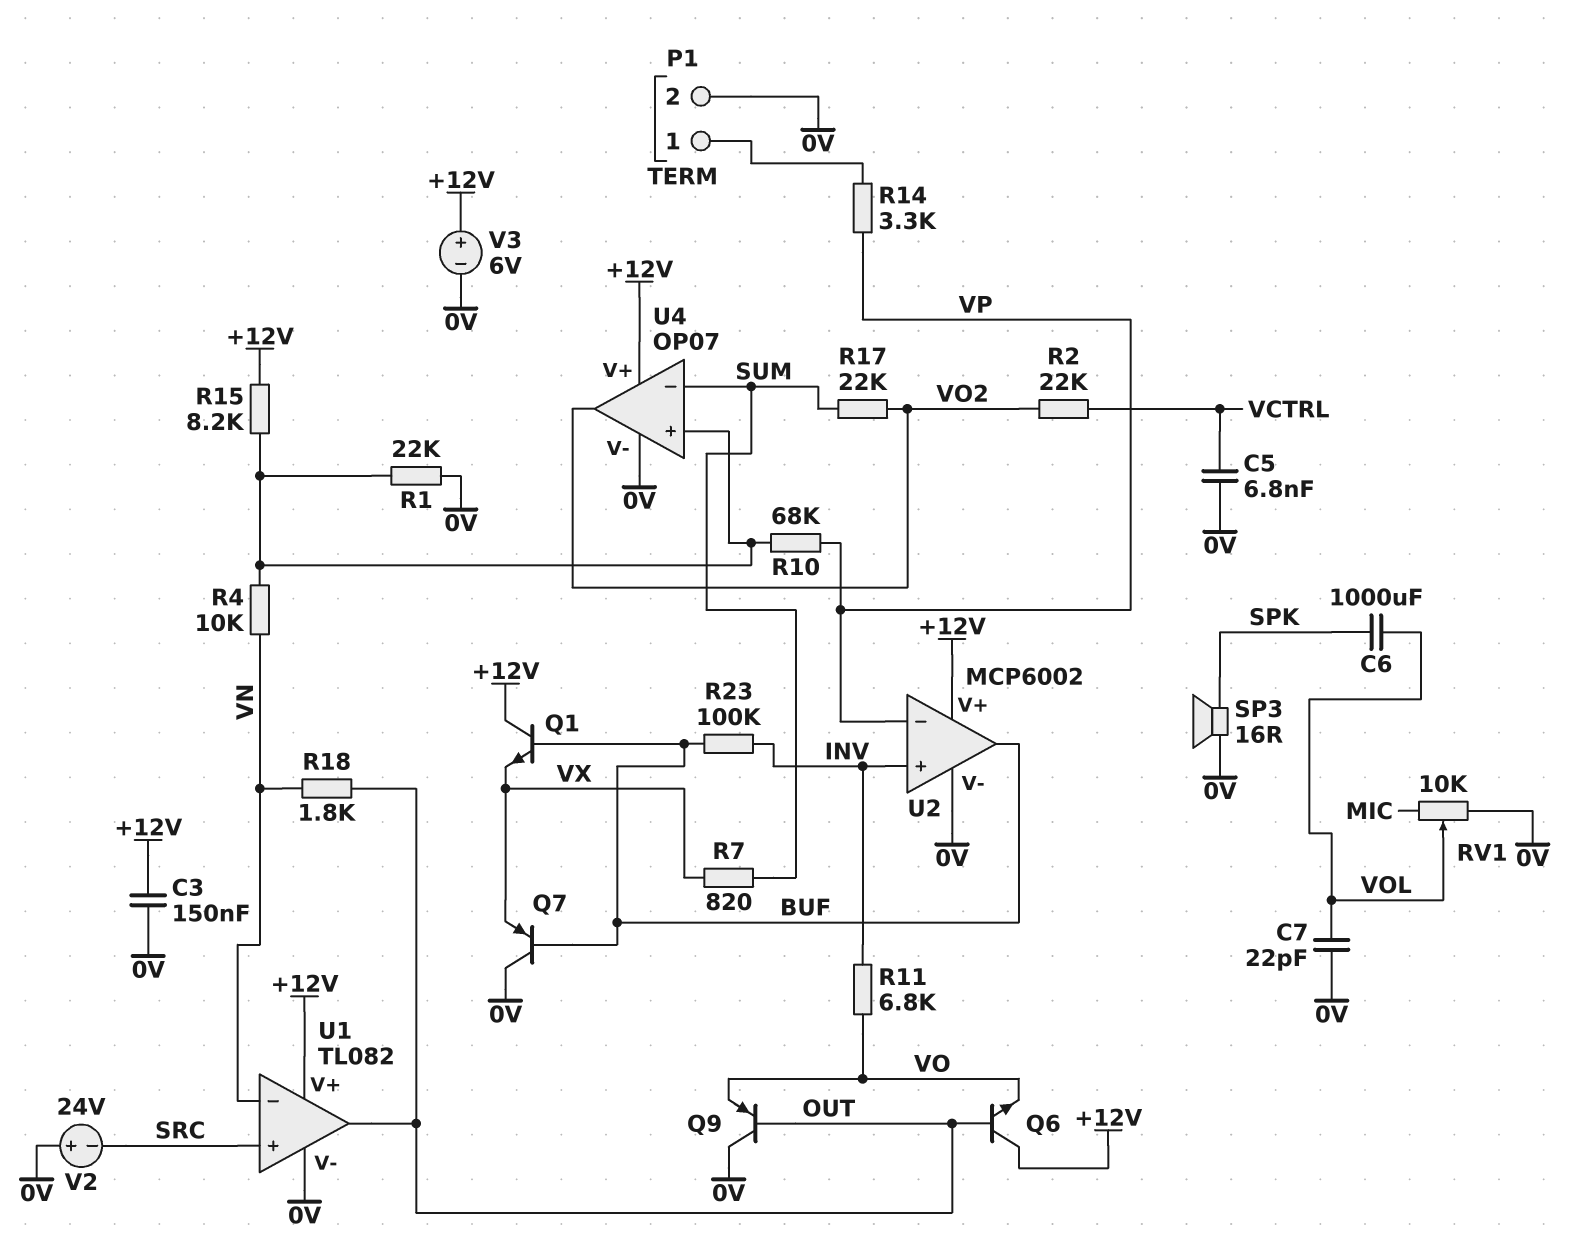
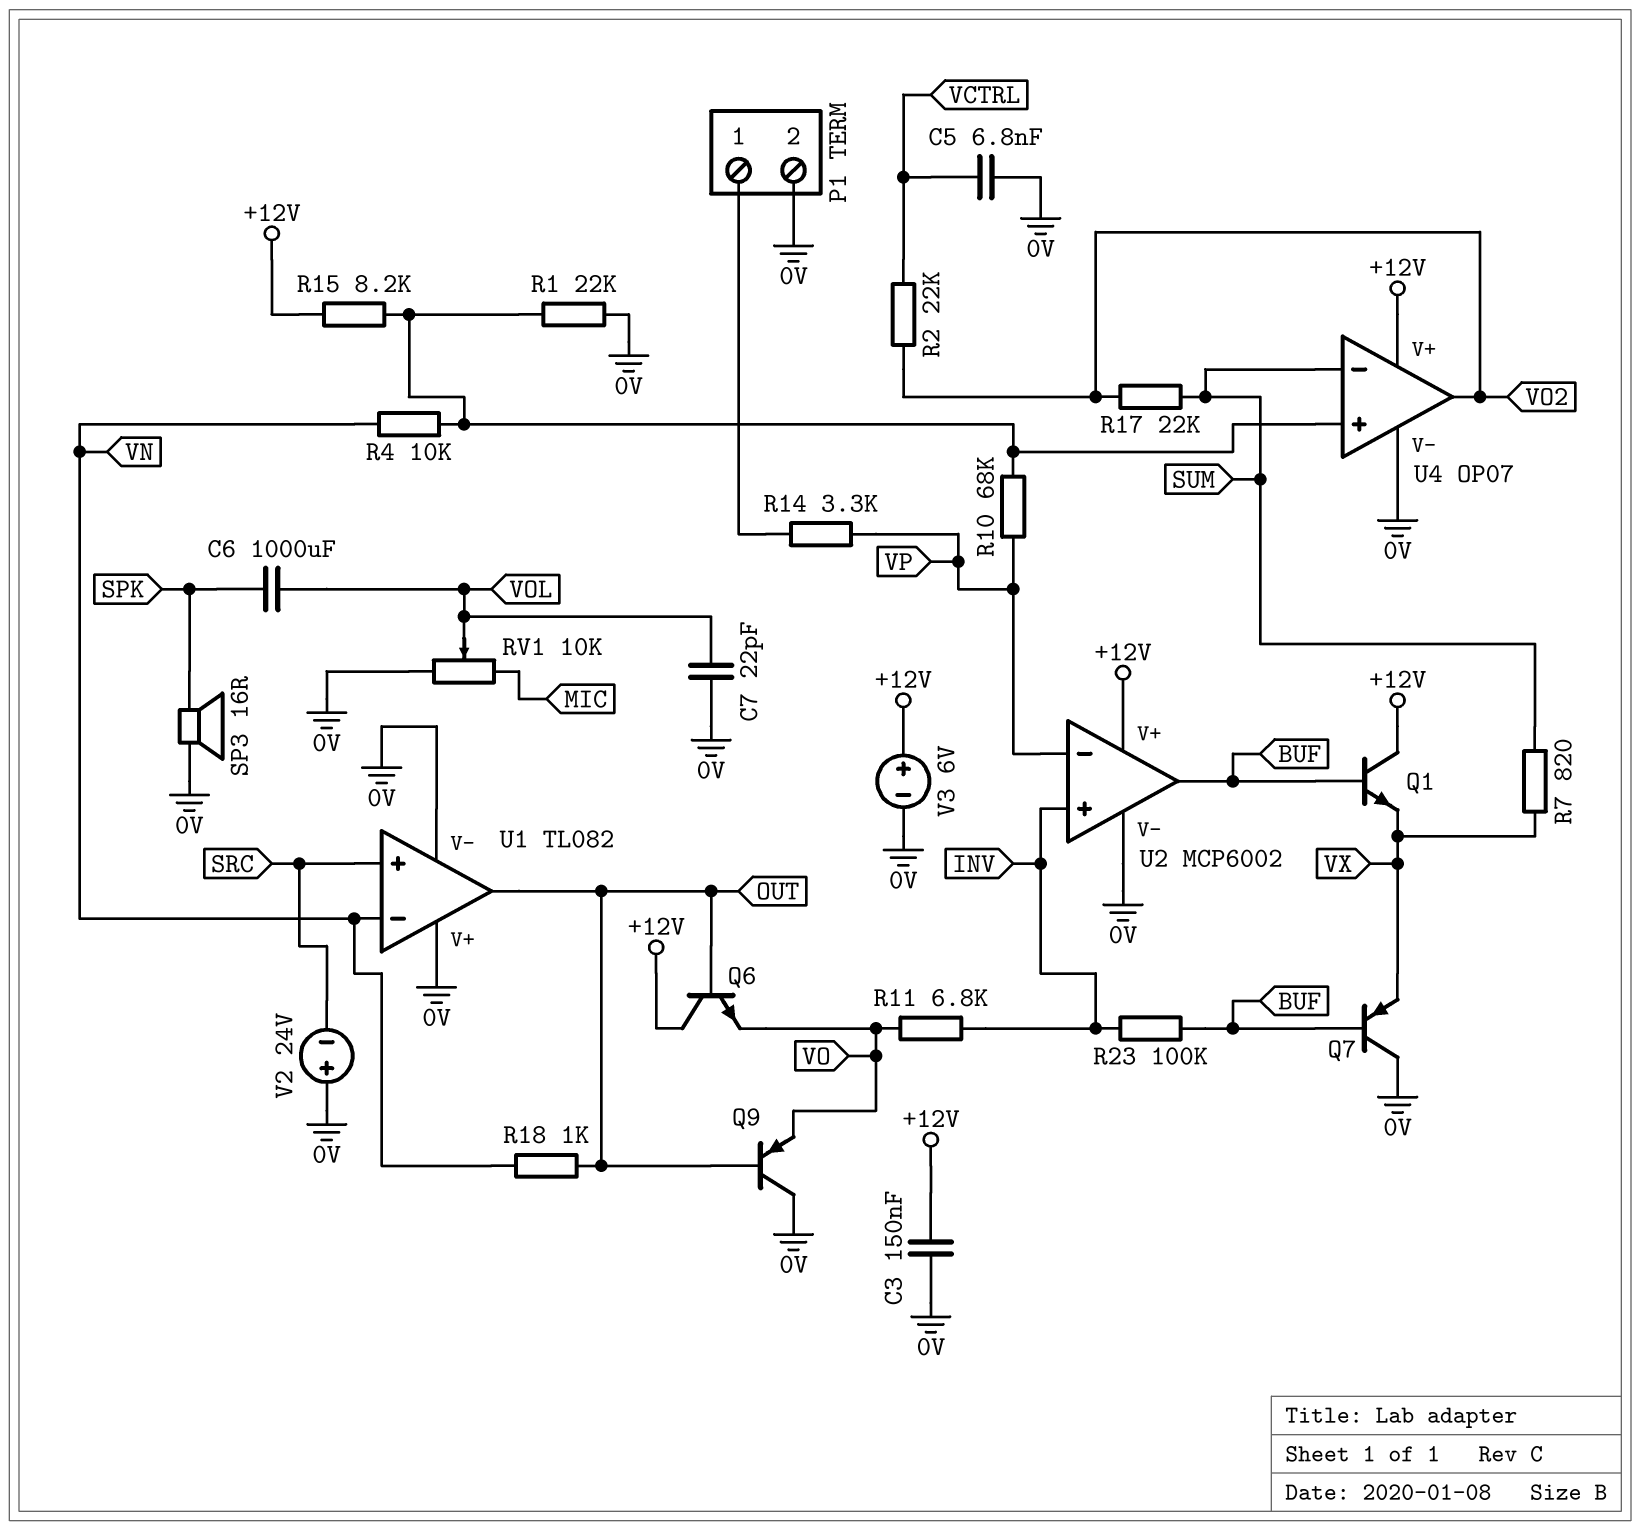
R18: 1.8k (OUT, VN) -> 1k (OUT, VN)
U1 pin V+: +12V -> 0V

